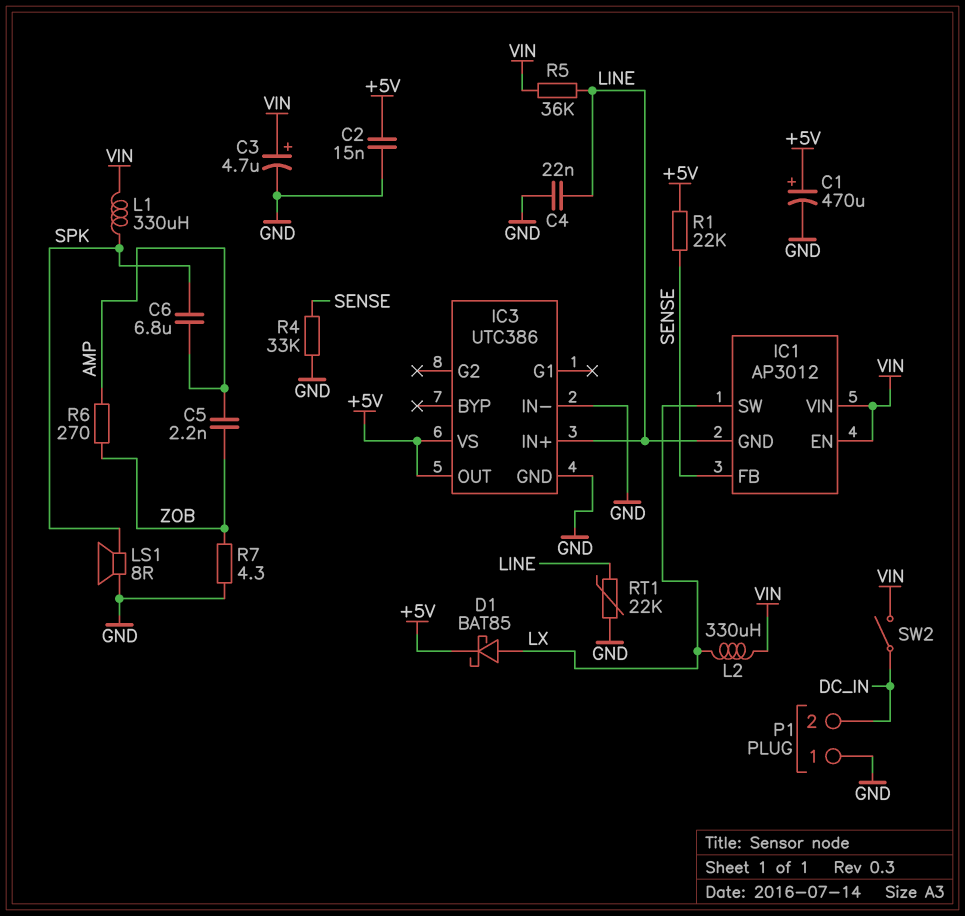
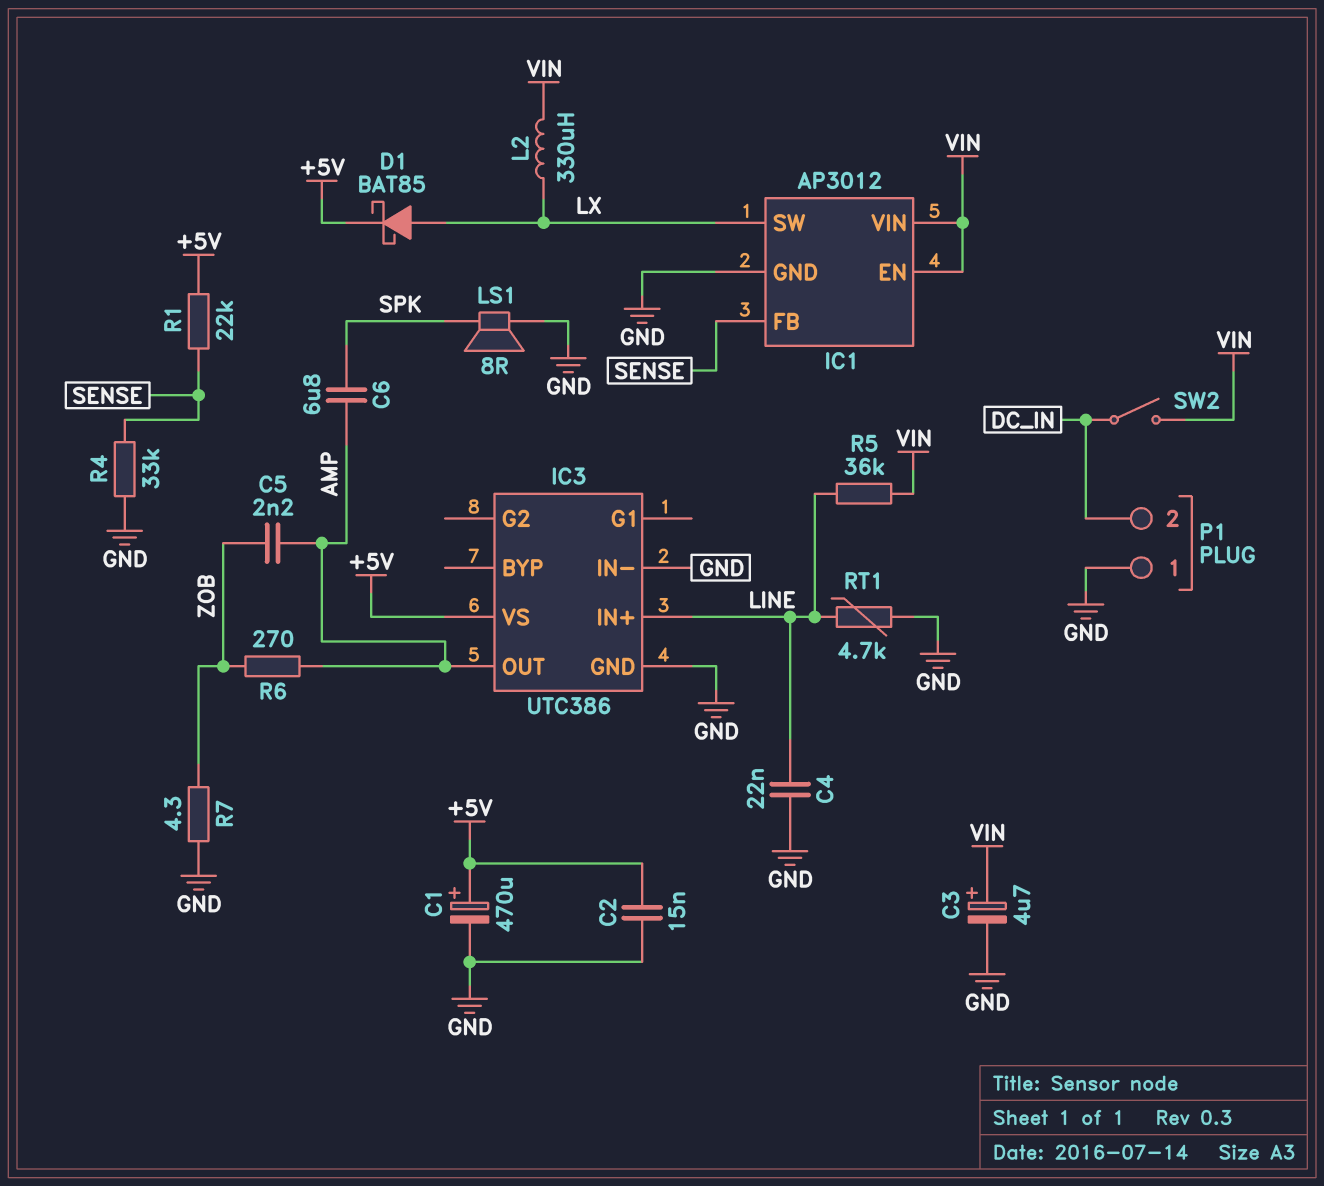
IC1 pin GND: LINE -> GND
IC3 pin OUT: +5V -> AMP
L1: 330uH (SPK, VIN) -> none
RT1: 22k (GND, LINE) -> 4.7k (GND, LINE)

